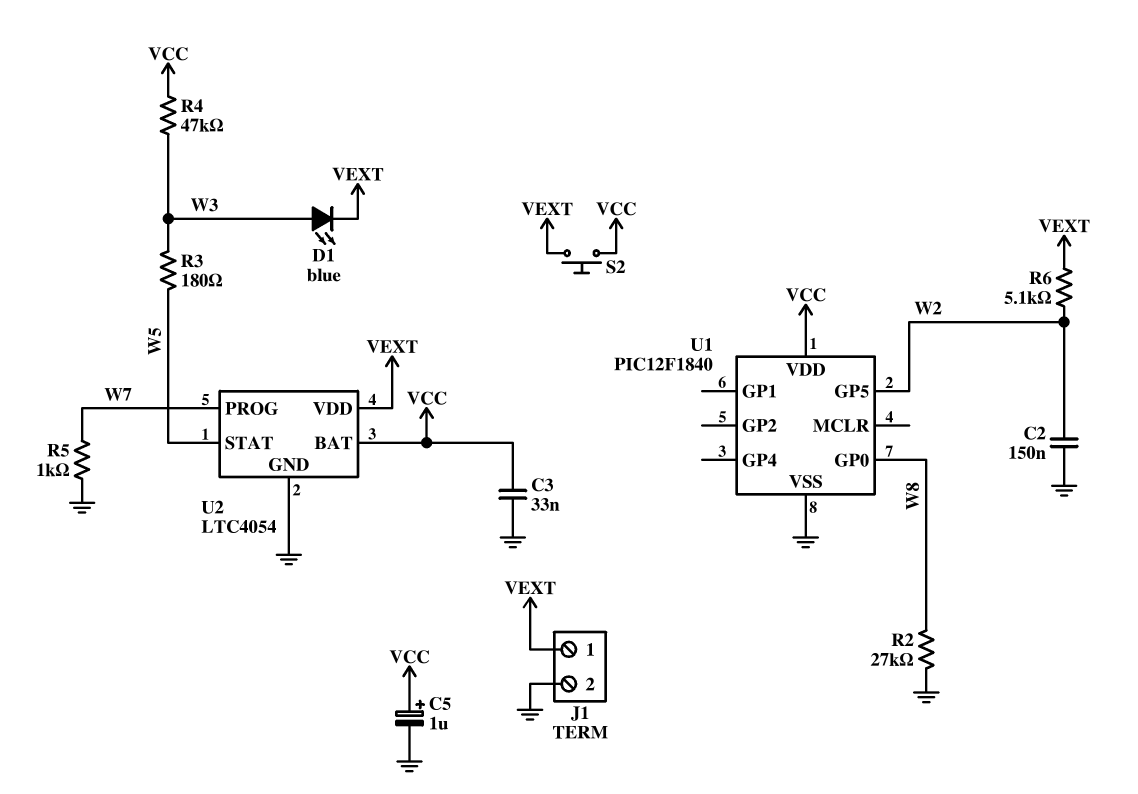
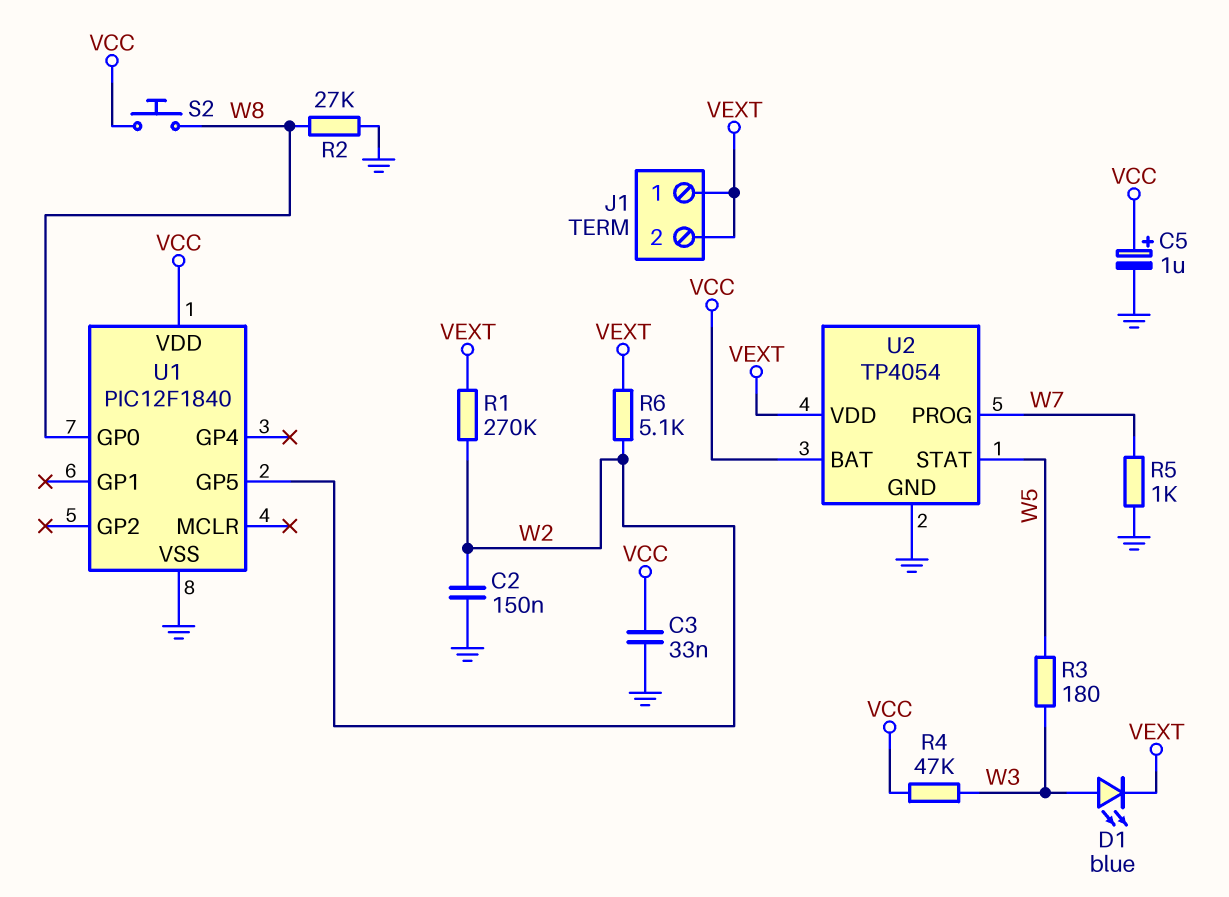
J1 pin 2: GND -> VEXT
R1: none -> 270k (VEXT, W2)
S2: button (VCC, VEXT) -> button (VCC, W8)
U2: LTC4054 -> TP4054

